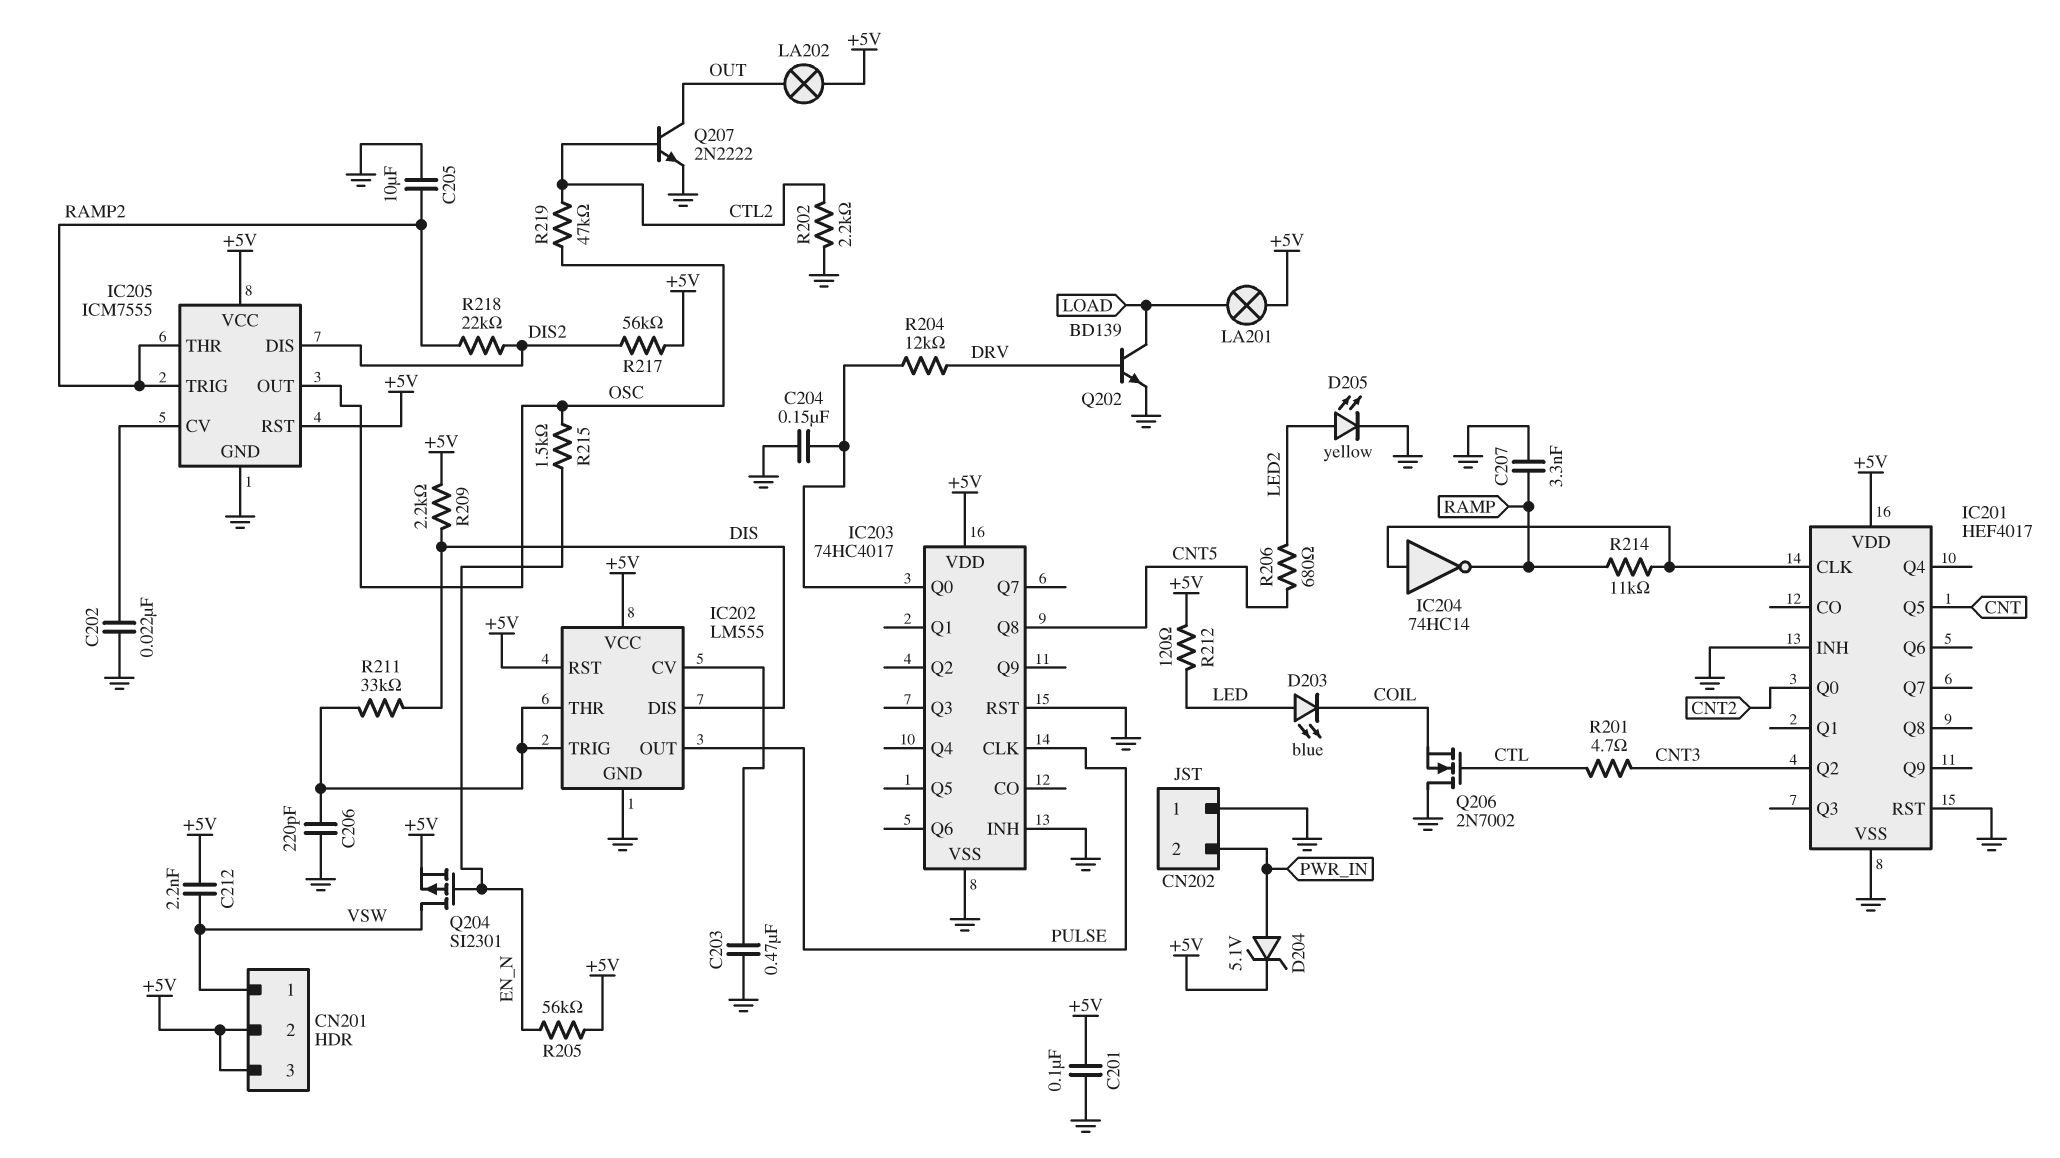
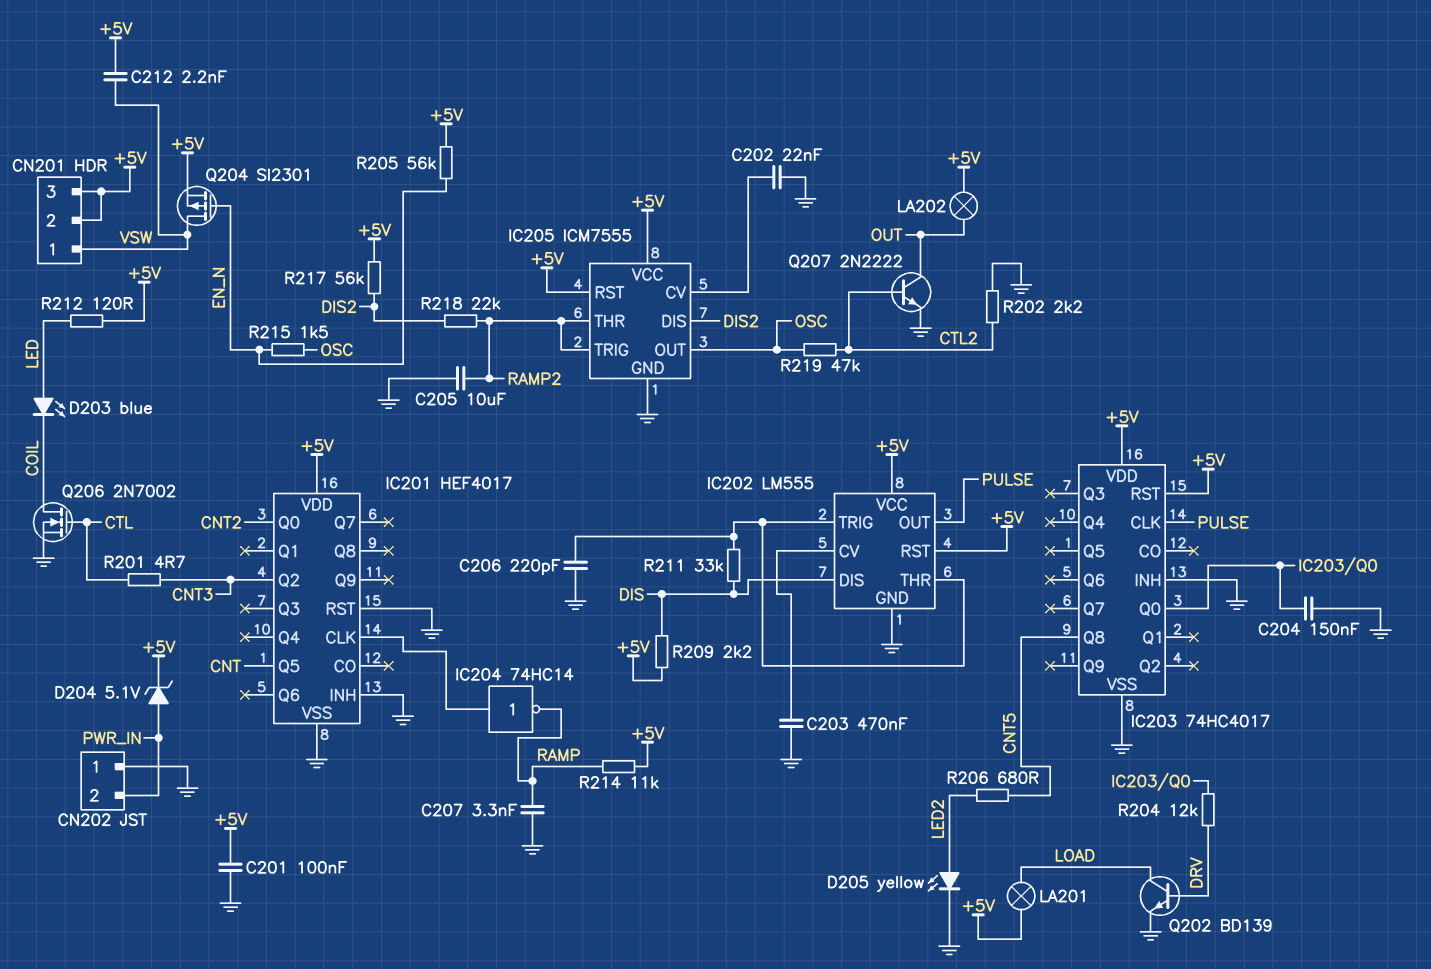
IC203 pin RST: GND -> +5V
Q206: NMOS 2N7002 (G CTL, D GND, S COIL) -> NMOS 2N7002 (G CTL, D COIL, S GND)
R214: 11k (IC201/CLK, RAMP) -> 11k (+5V, RAMP)

